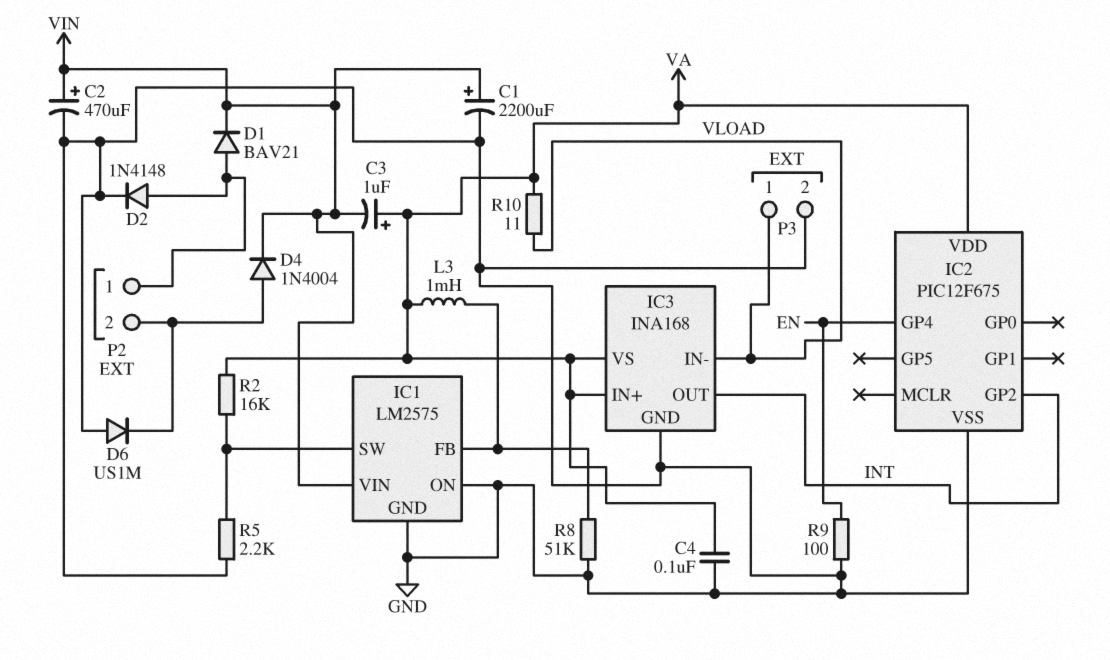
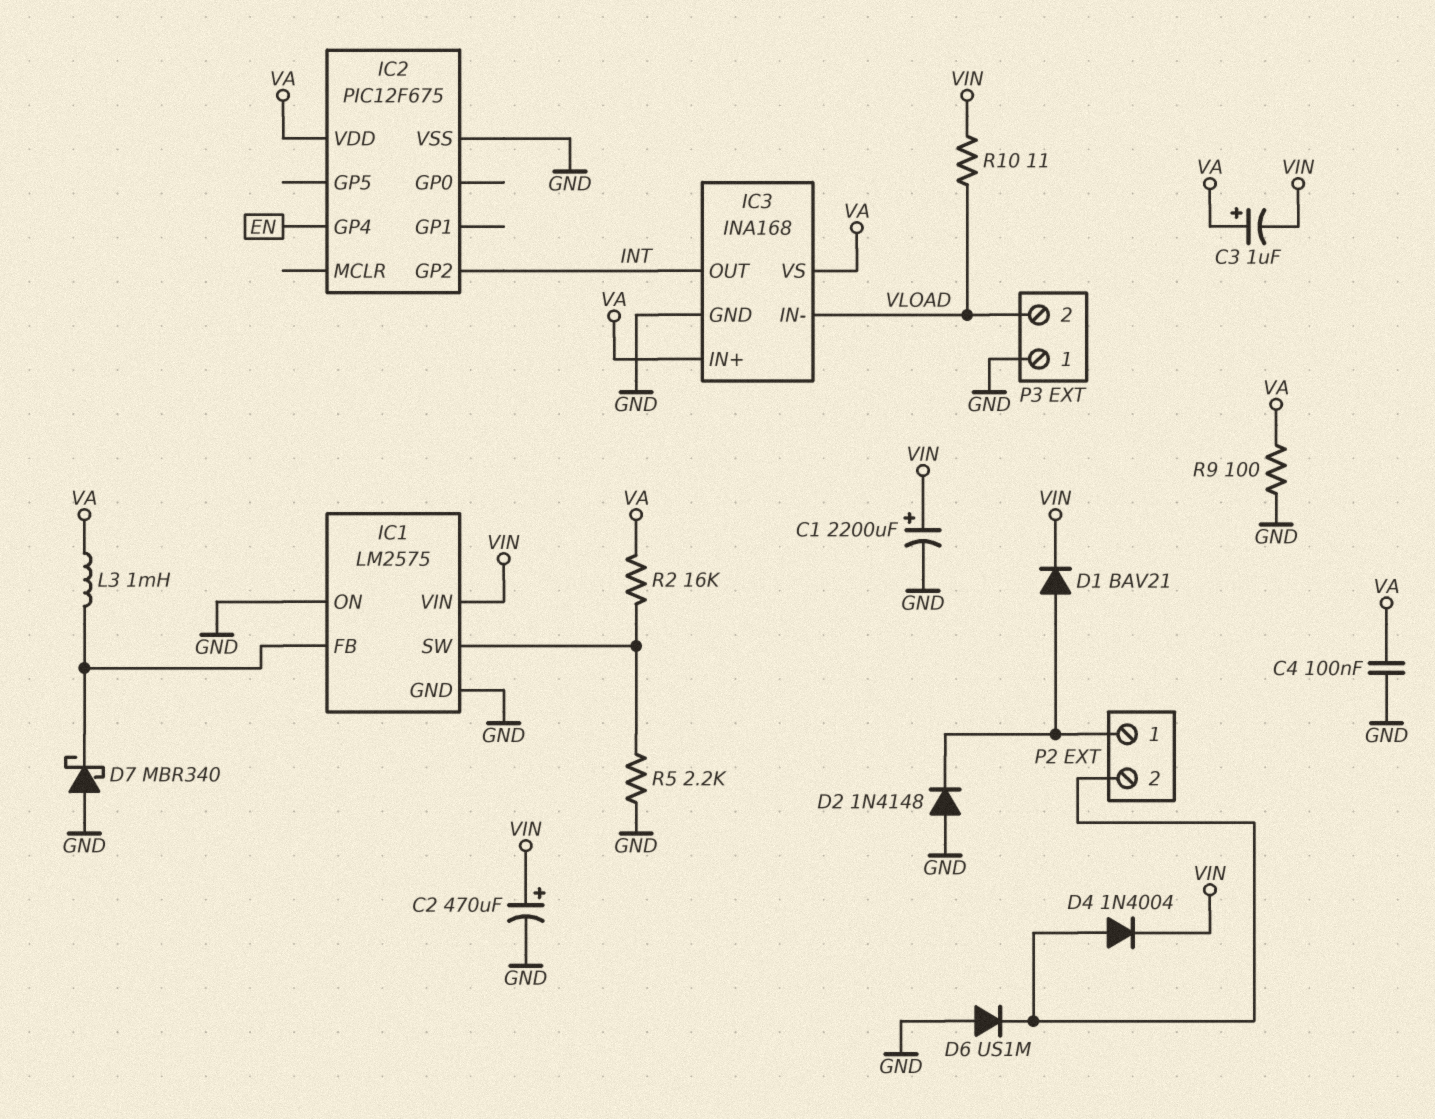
D2: diode 1N4148 (A P2/1, K GND) -> diode 1N4148 (A GND, K P2/1)
D7: none -> schottky MBR340 (A GND, K IC1/FB)
P3 pin 1: VLOAD -> GND
P3 pin 2: GND -> VLOAD
R8: 51k (GND, IC1/FB) -> none
R9: 100 (EN, GND) -> 100 (GND, VA)
R10: 11 (VA, VLOAD) -> 11 (VIN, VLOAD)

